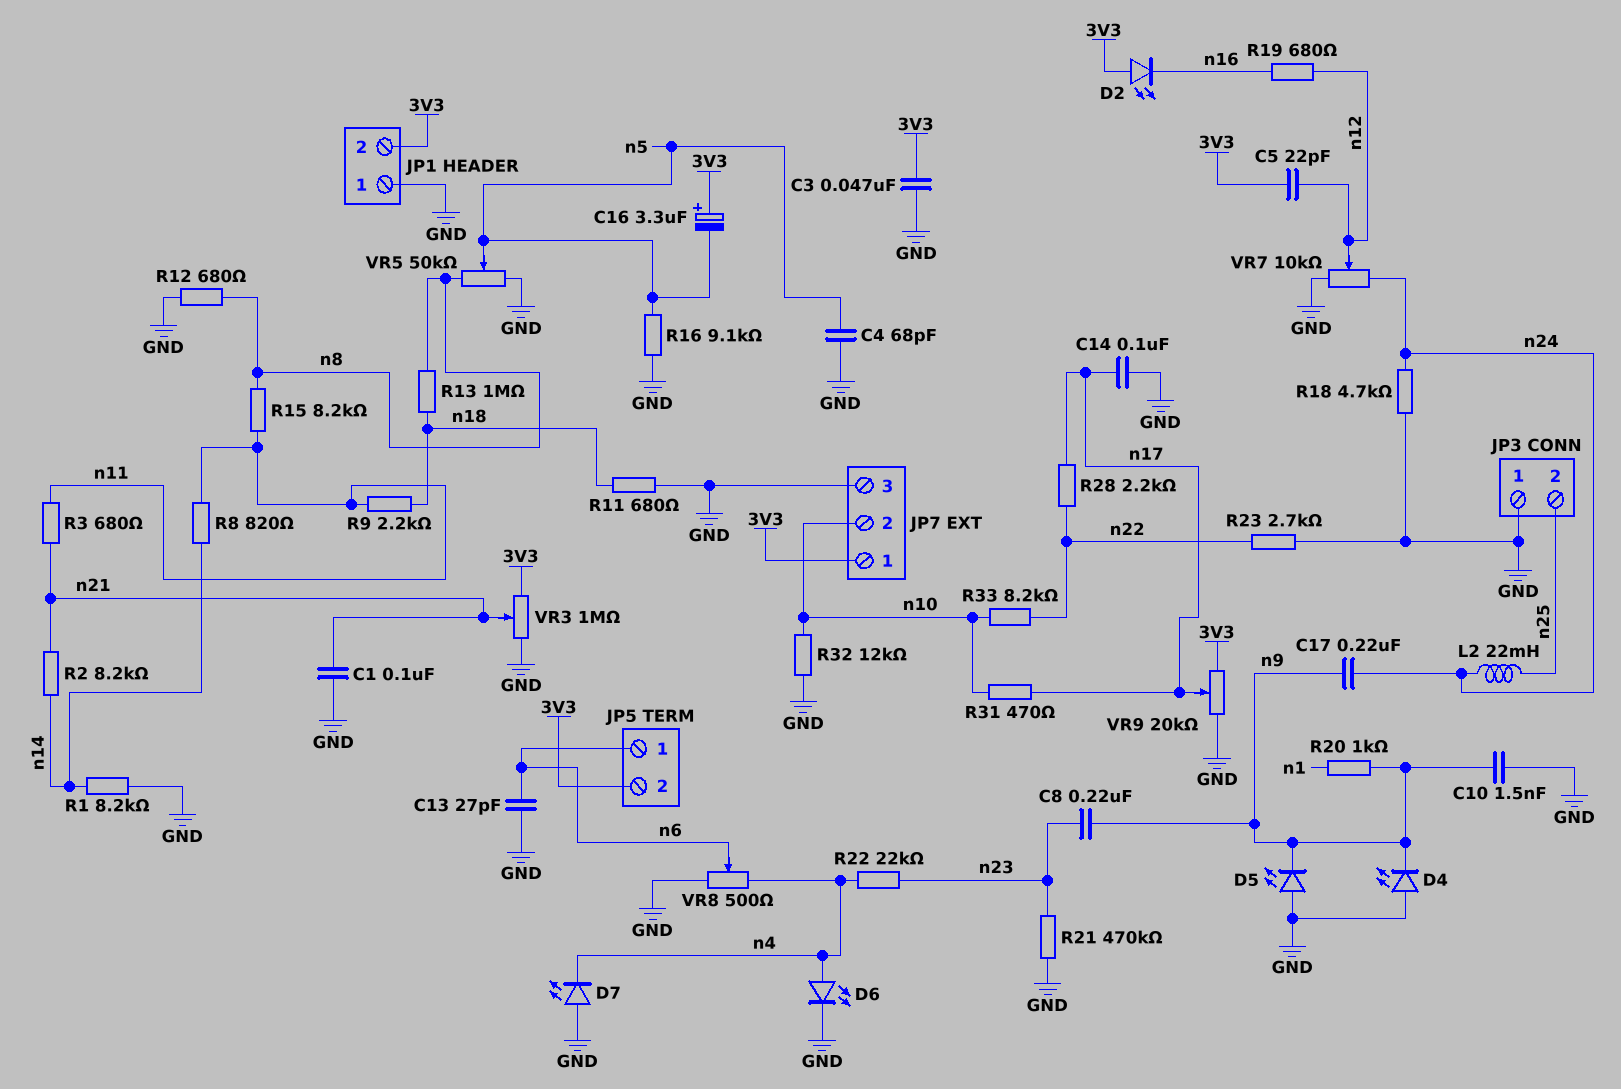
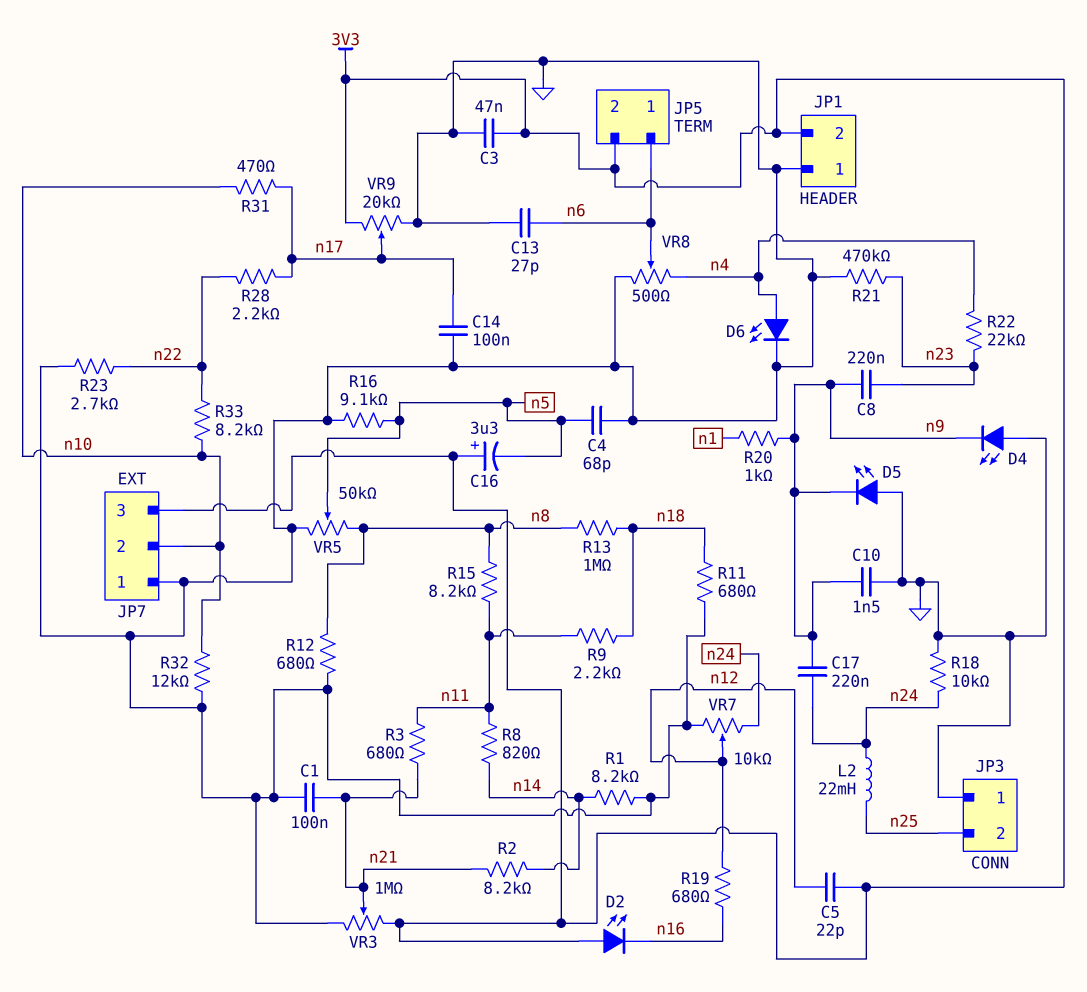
D7: LED (A GND, K n4) -> none
JP7 pin 1: 3V3 -> GND
JP7 pin 3: GND -> 3V3
R18: 4.7k (GND, n24) -> 10k (GND, n24)

